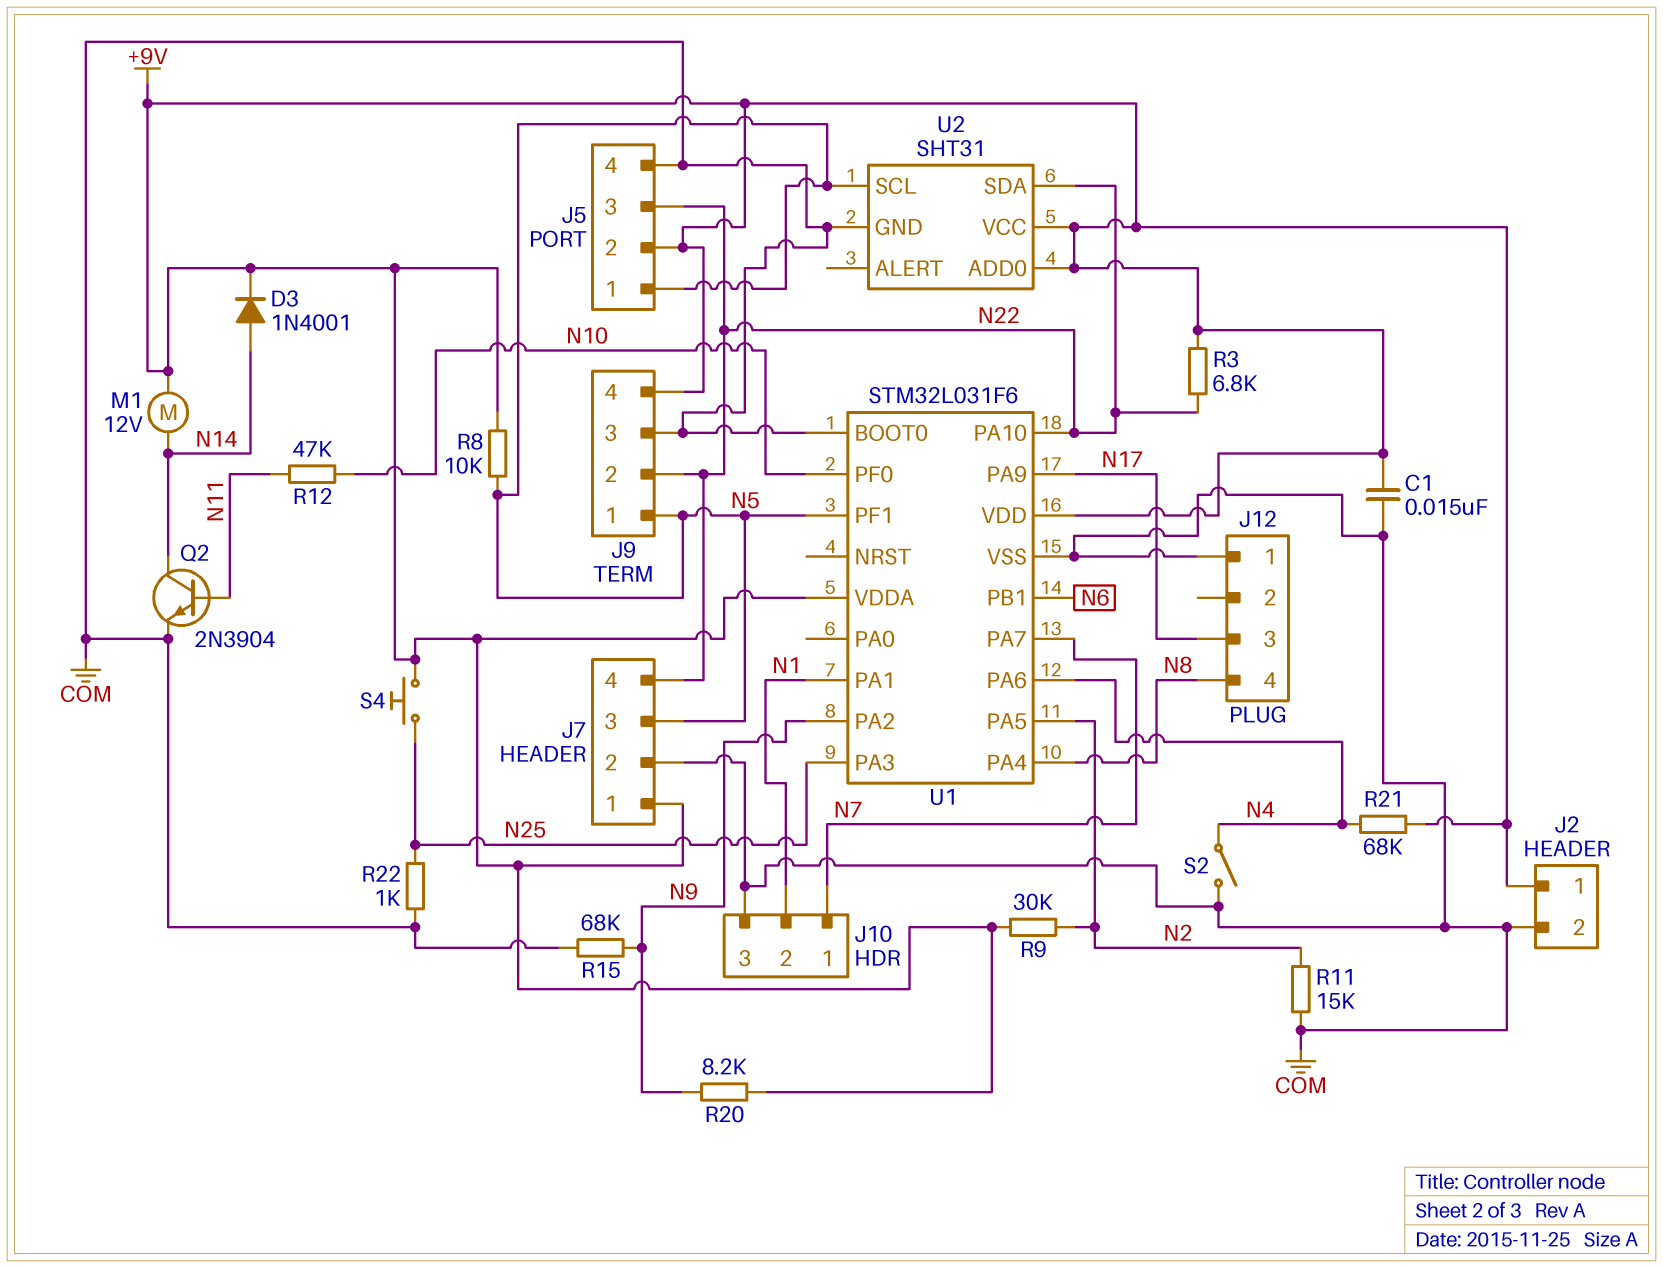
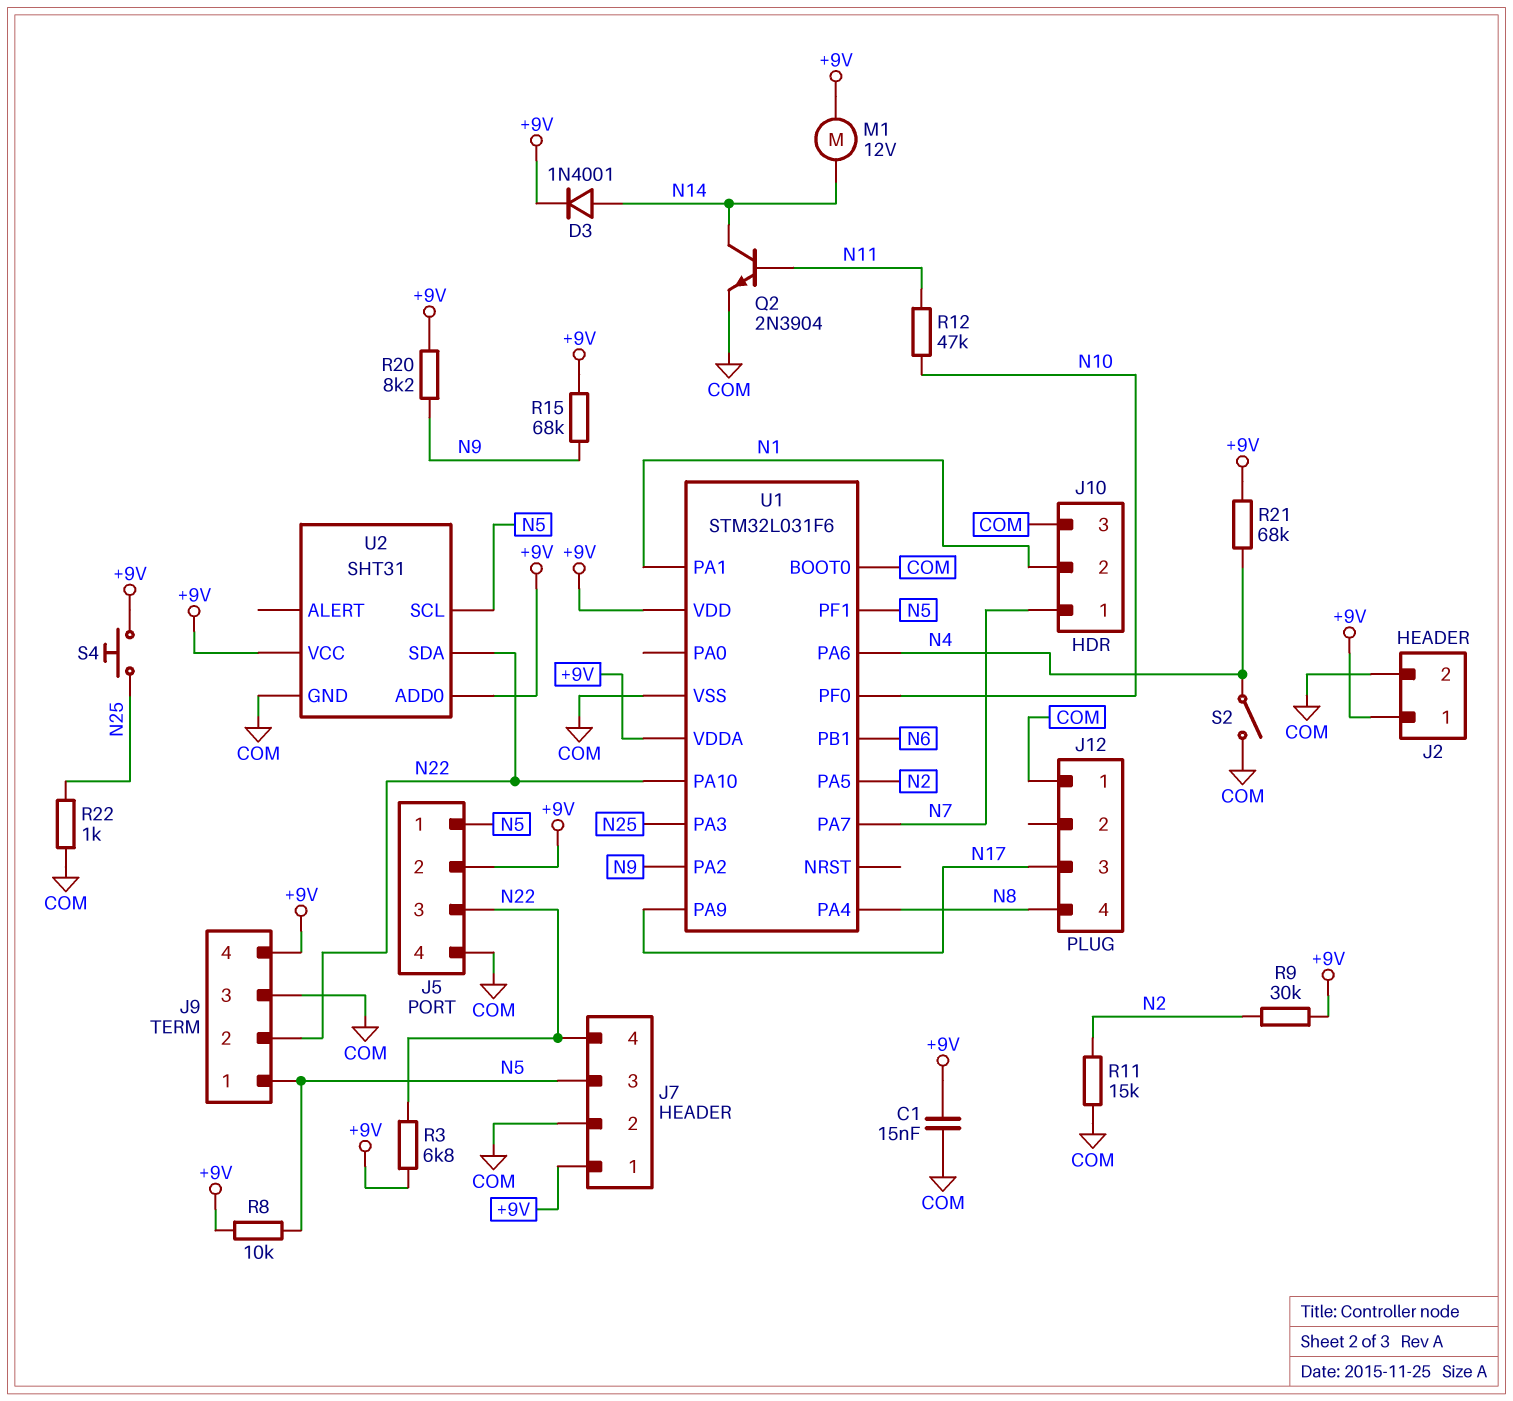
R15: 68k (COM, N9) -> 68k (+9V, N9)

